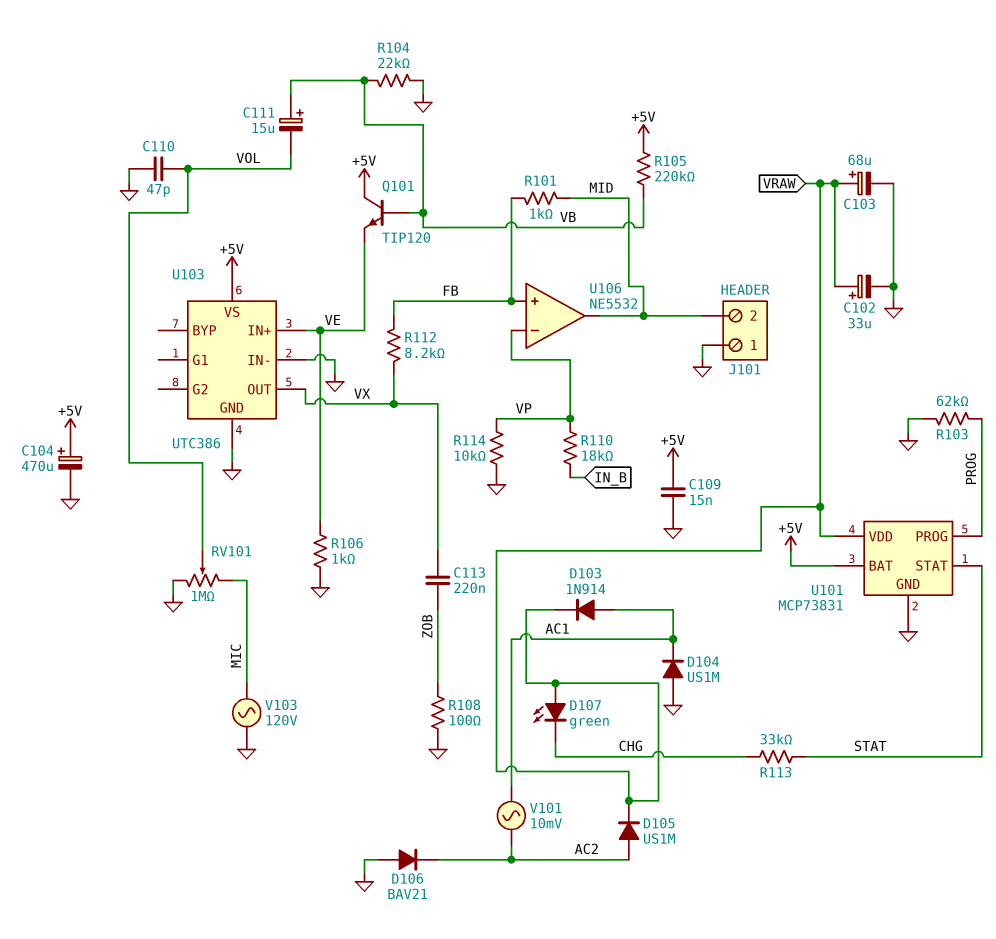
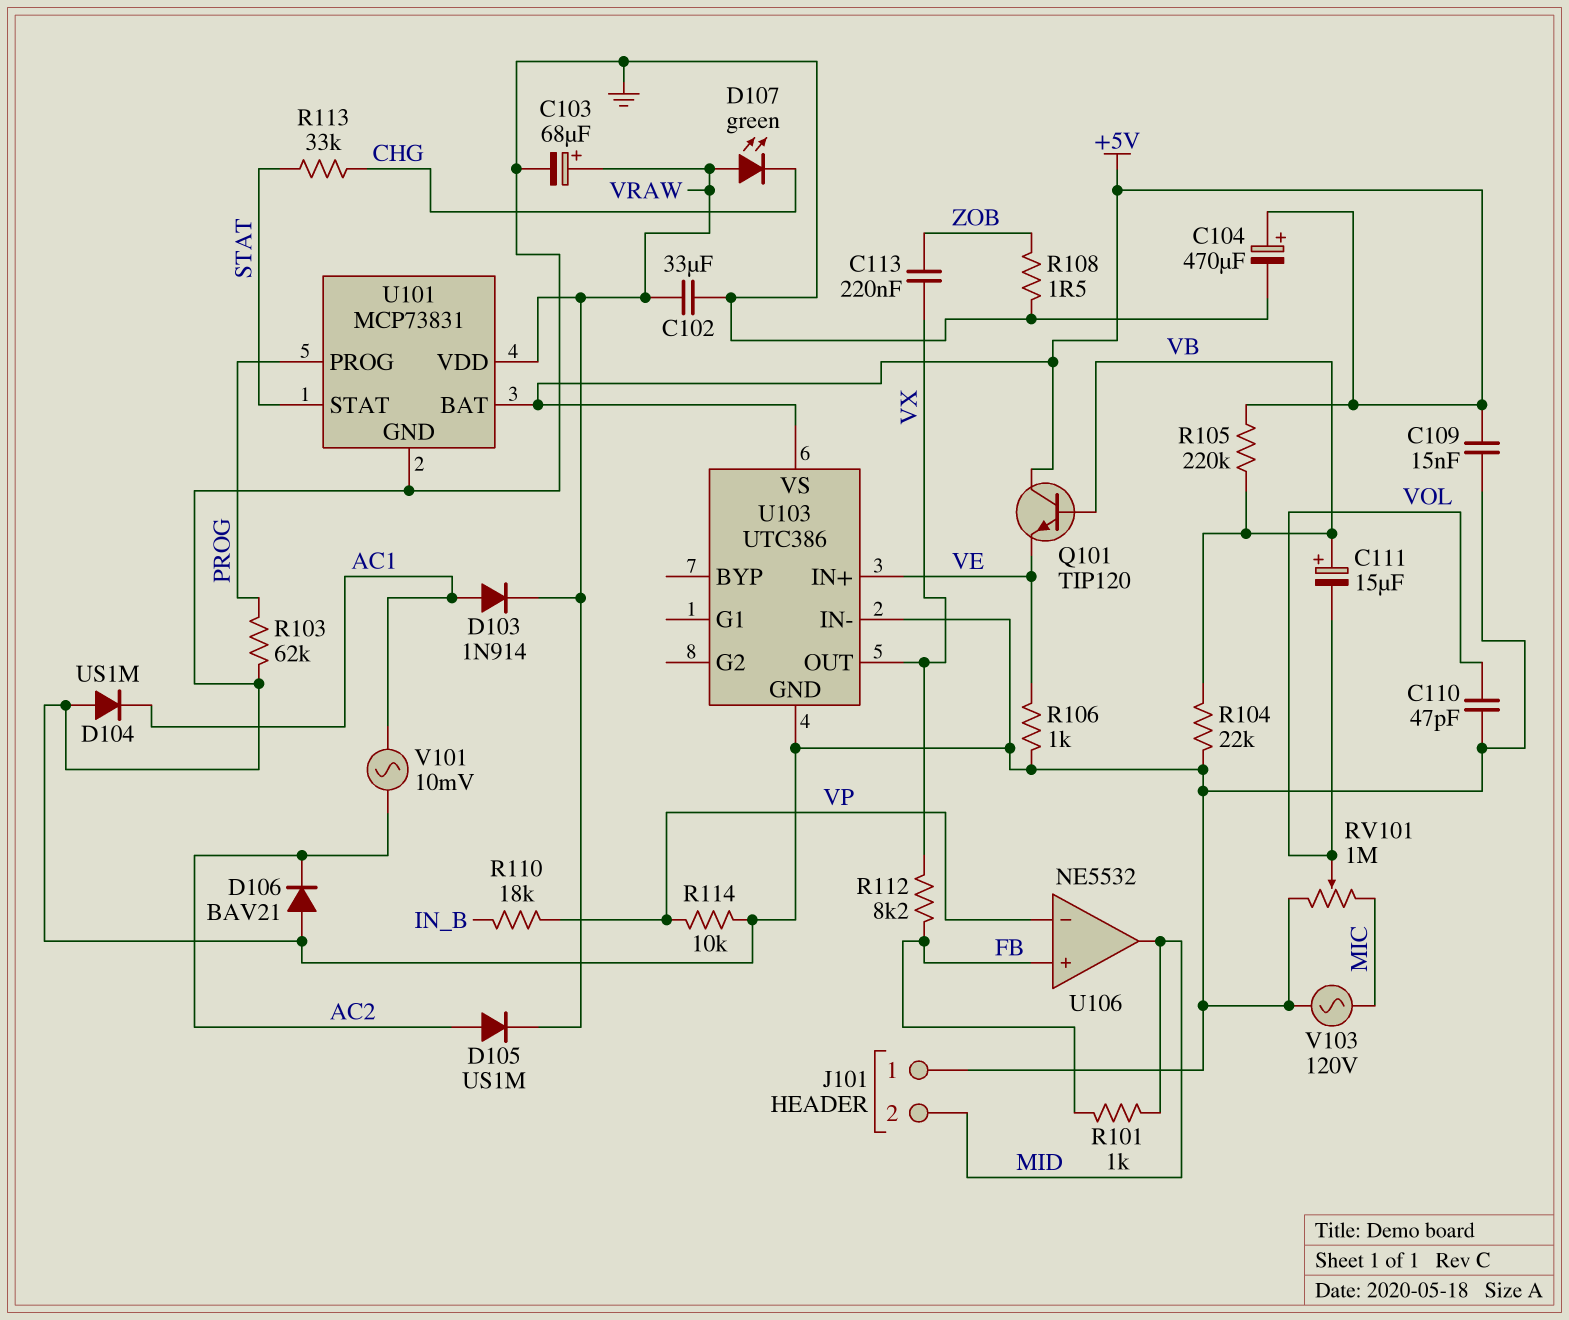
C102: 33uF (plus VRAW, minus GND) -> 33uF (GND, VRAW)
R108: 100 (GND, ZOB) -> 1.5 (GND, ZOB)

